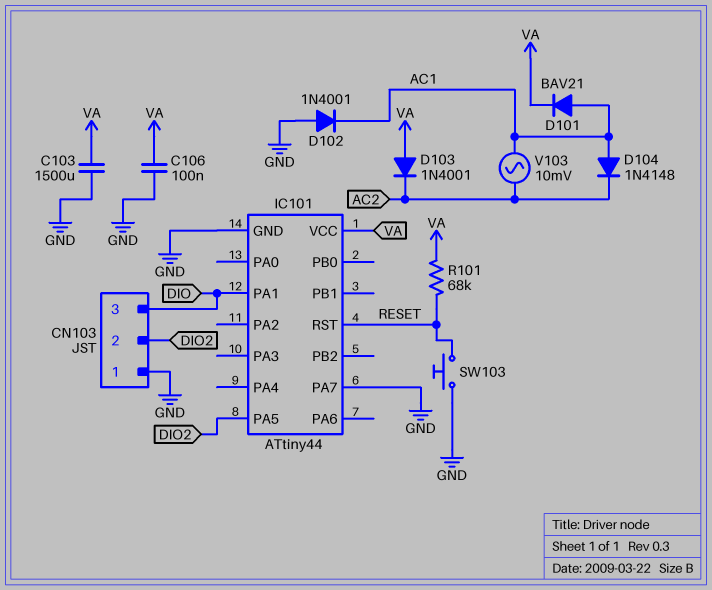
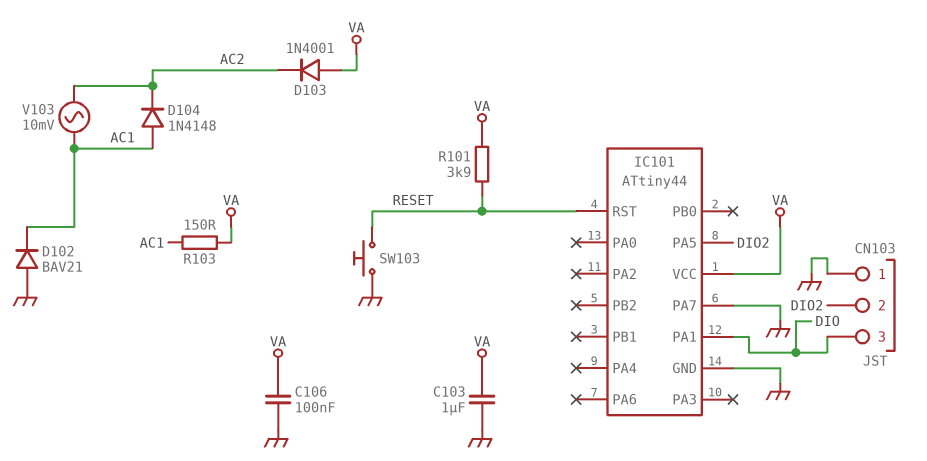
C103: 1500uF (GND, VA) -> 1uF (GND, VA)
D101: diode BAV21 (A AC1, K VA) -> none
D102: diode 1N4001 (A GND, K AC1) -> diode BAV21 (A GND, K AC1)
R101: 68k (RESET, VA) -> 3.9k (RESET, VA)
R103: none -> 150 (AC1, VA)

